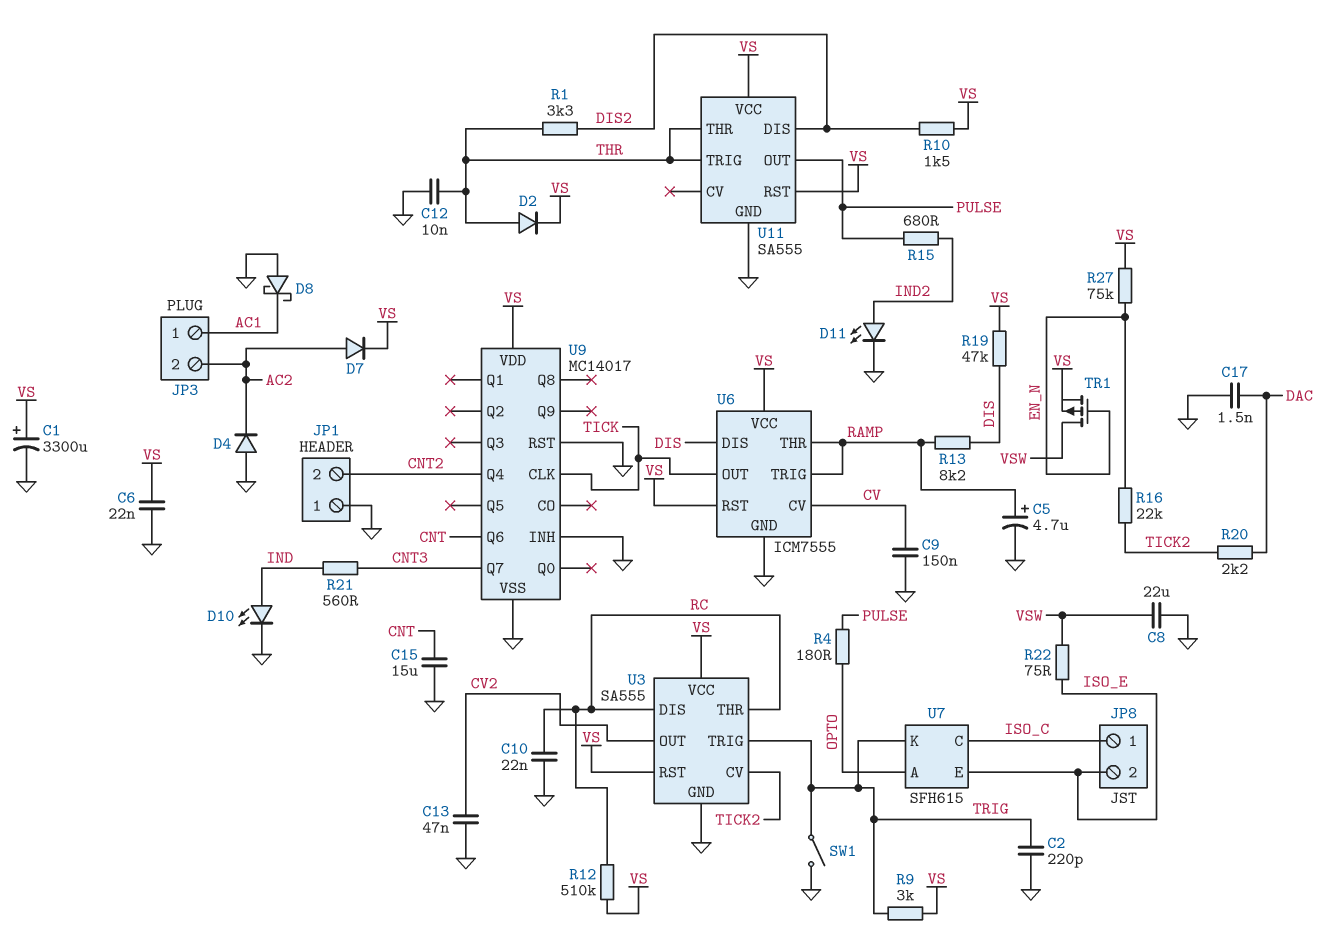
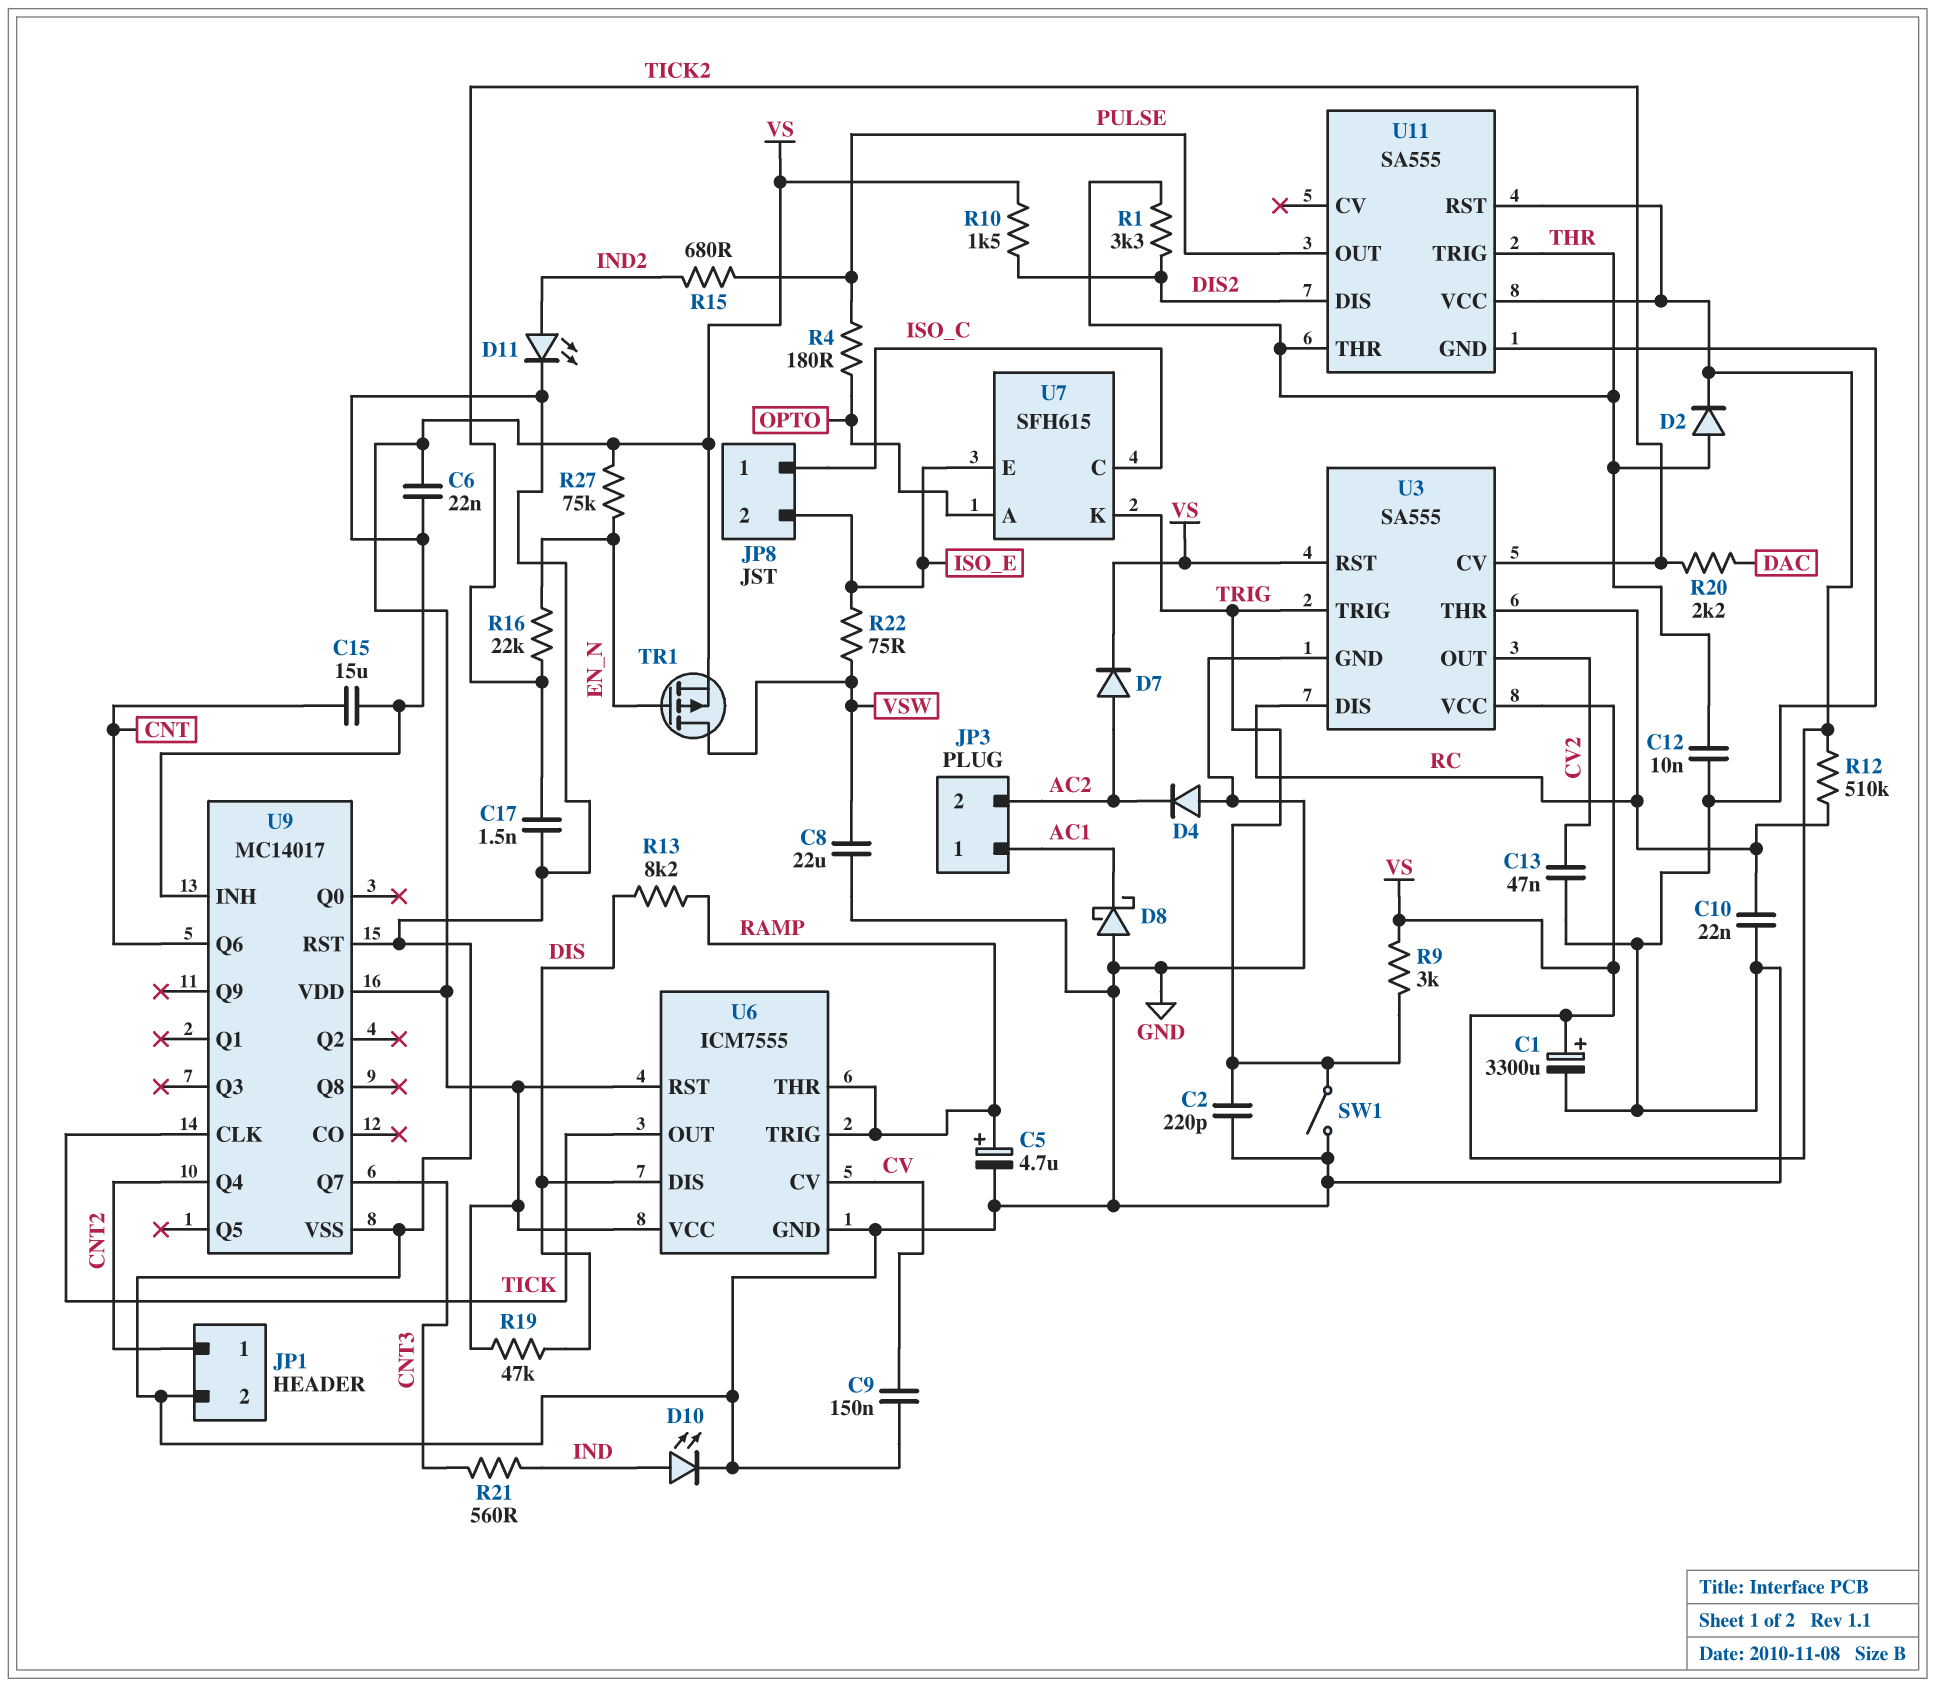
C17: 1.5nF (DAC, GND) -> 1.5nF (GND, TICK2)
JP1 pin 1: GND -> CNT2
JP1 pin 2: CNT2 -> GND

